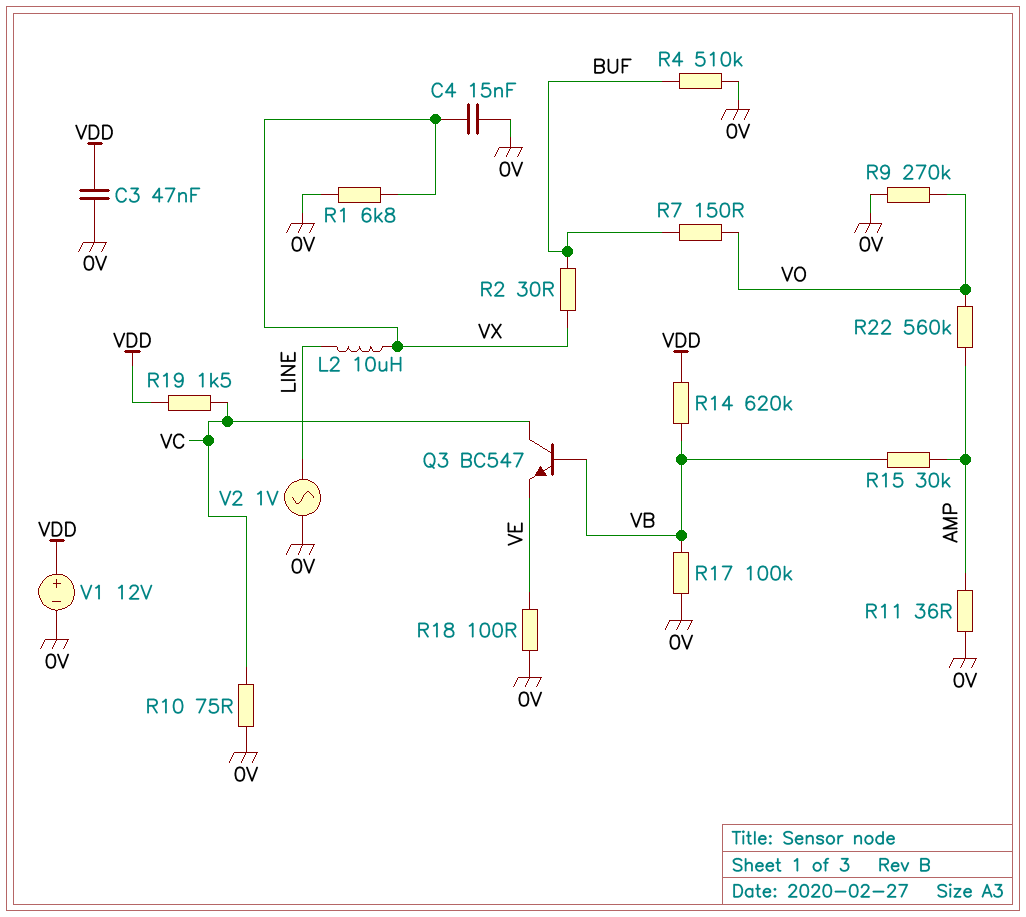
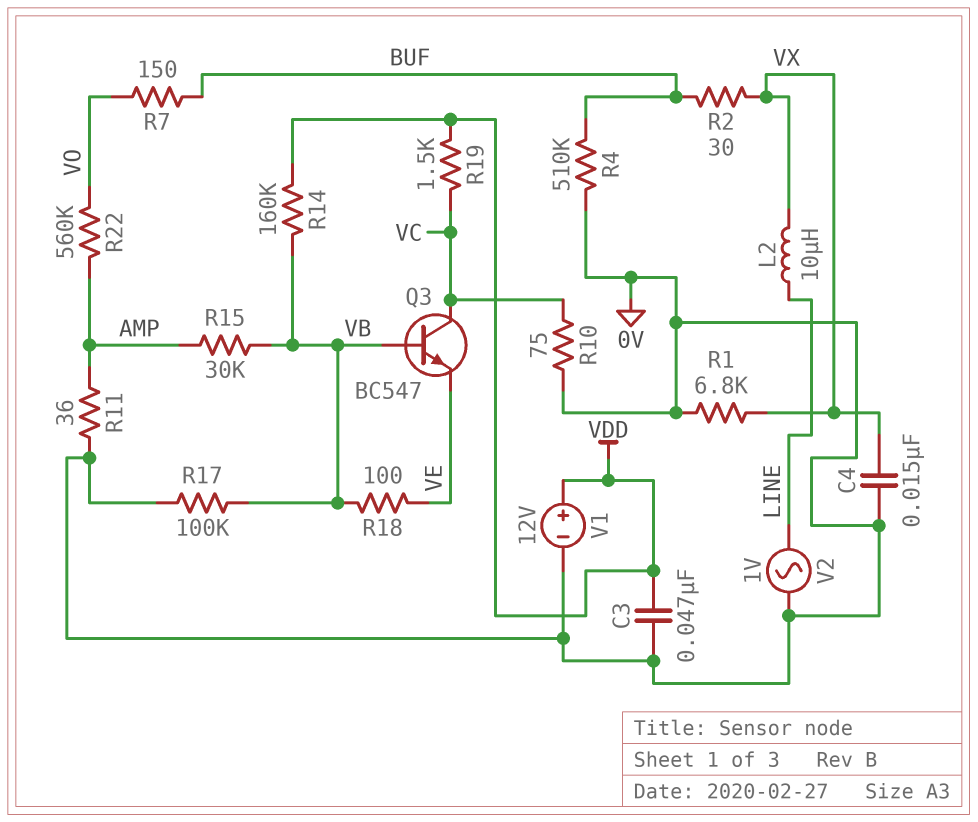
R9: 270k (0V, VO) -> none
R14: 620k (VB, VDD) -> 160k (VB, VDD)
R18: 100 (0V, VE) -> 100 (VB, VE)

